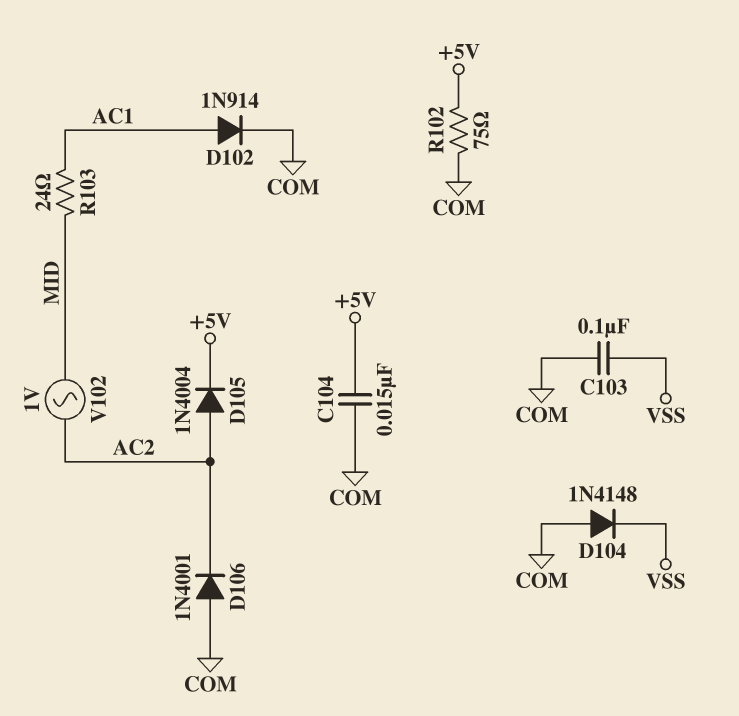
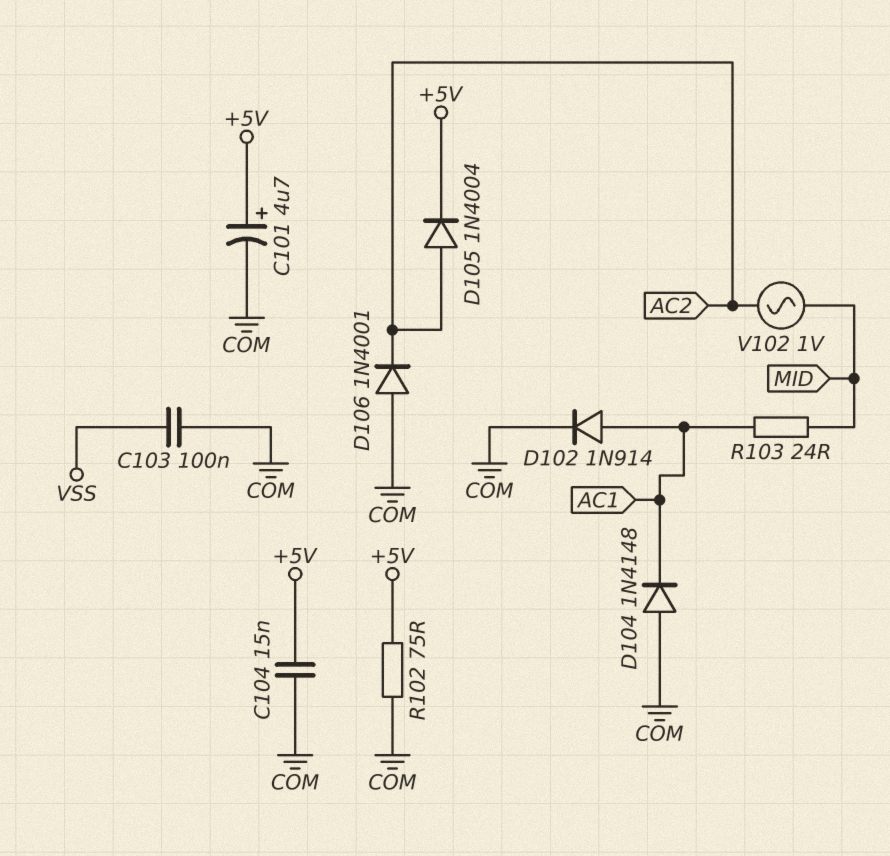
C101: none -> 4.7uF (plus +5V, minus COM)
D104: diode 1N4148 (A COM, K VSS) -> diode 1N4148 (A COM, K AC1)

